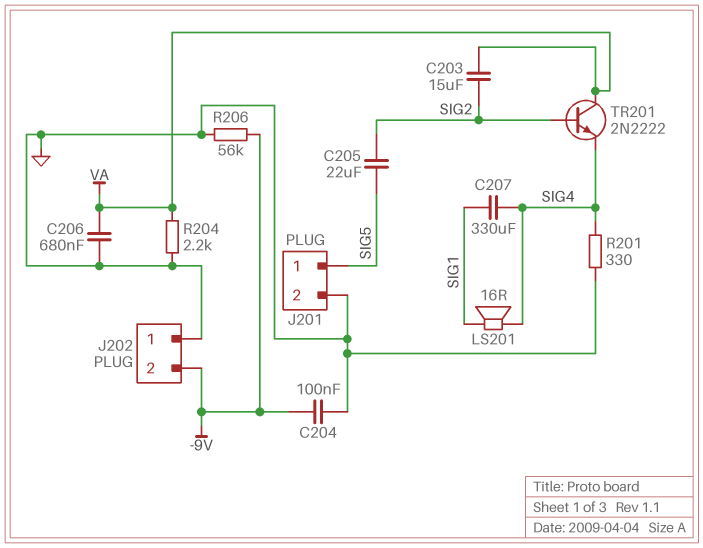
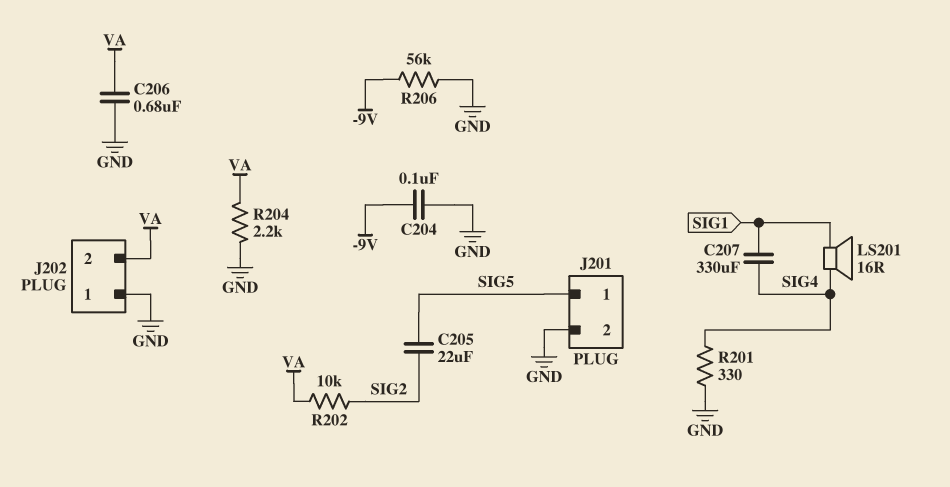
C203: 15uF (SIG2, VA) -> none
J202 pin 2: -9V -> VA
R202: none -> 10k (SIG2, VA)
TR201: NPN 2N2222 (B SIG2, C VA, E SIG4) -> none

